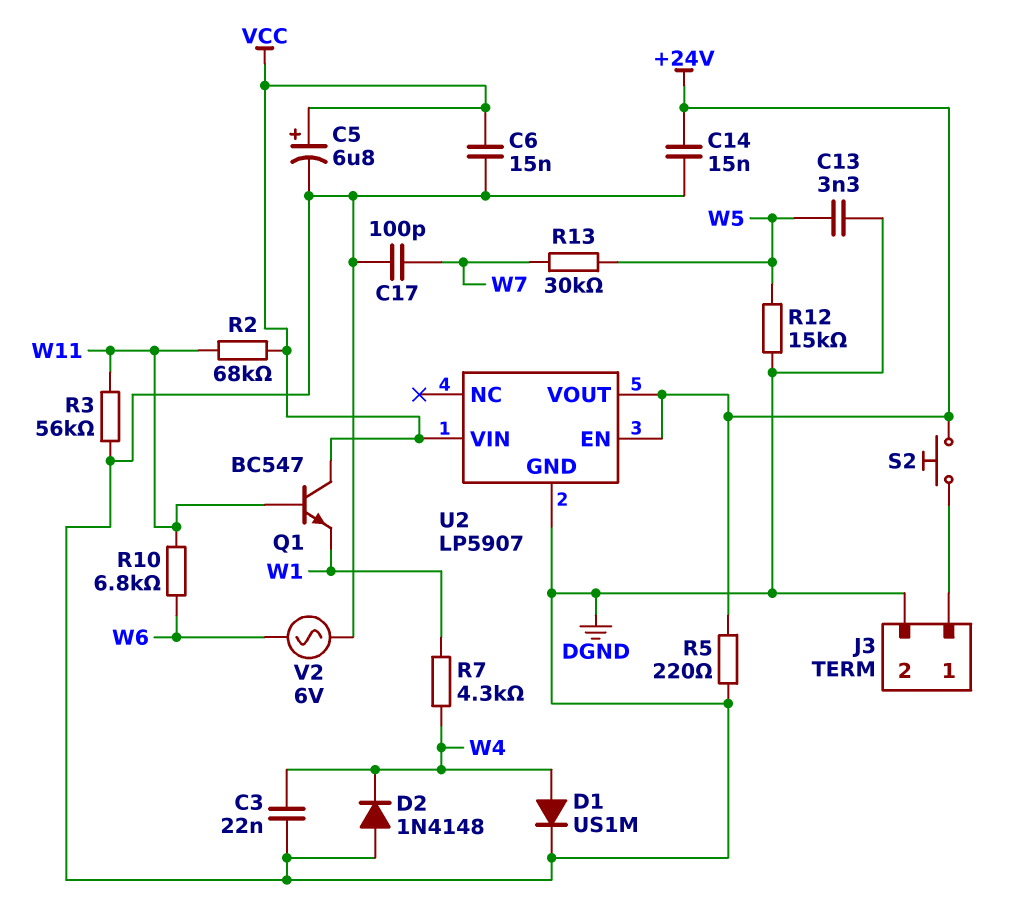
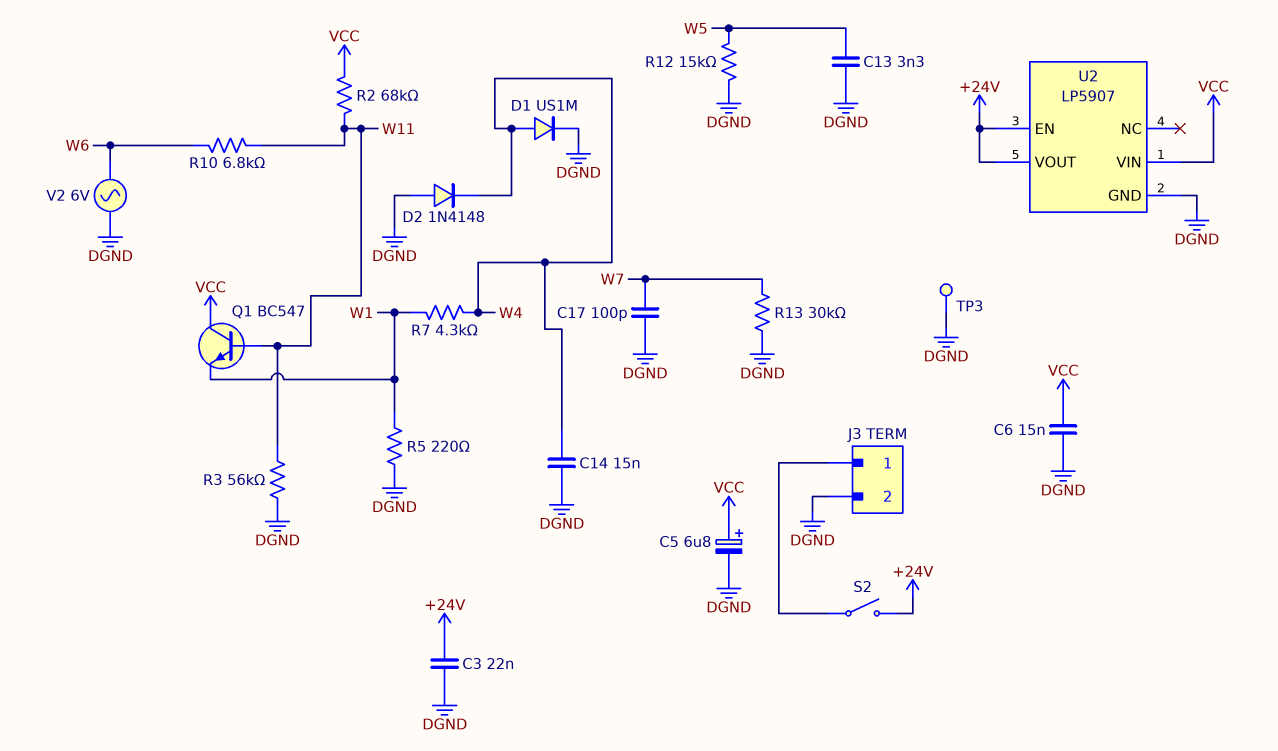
C3: 22nF (DGND, W4) -> 22nF (+24V, DGND)
C14: 15nF (+24V, DGND) -> 15nF (DGND, W4)
R5: 220 (+24V, DGND) -> 220 (DGND, W1)
R13: 30k (W5, W7) -> 30k (DGND, W7)
S2: button (+24V, J3/1) -> switch (+24V, J3/1)
TP3: none -> test point (DGND)

